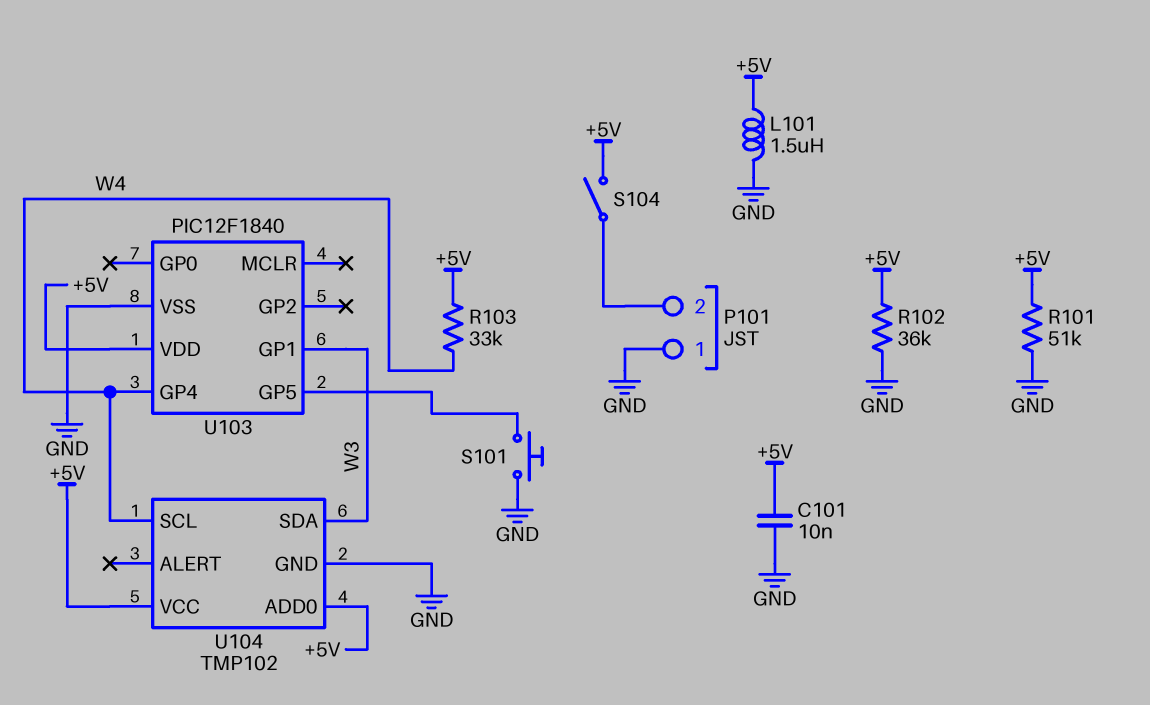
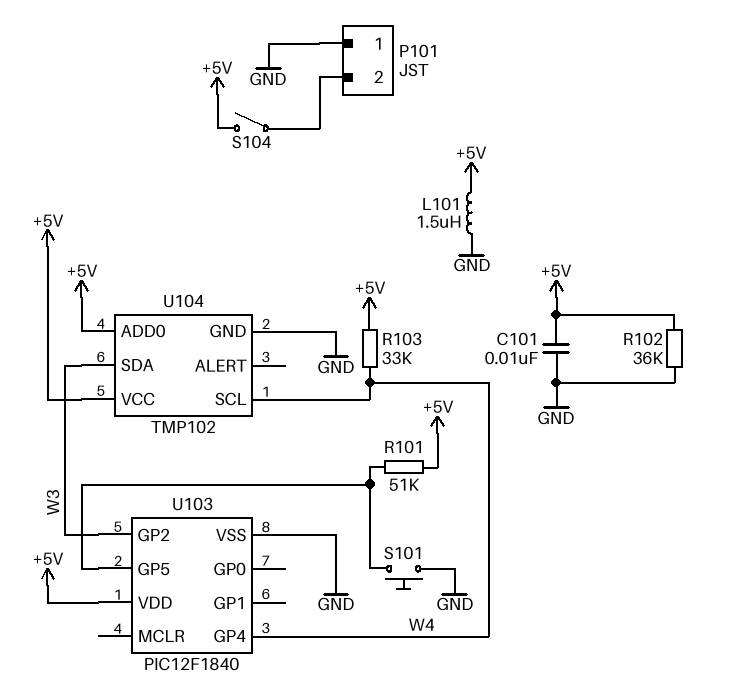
R101: 51k (+5V, GND) -> 51k (+5V, U103/GP5)
U103 pin GP1: W3 -> none
U103 pin GP2: none -> W3

